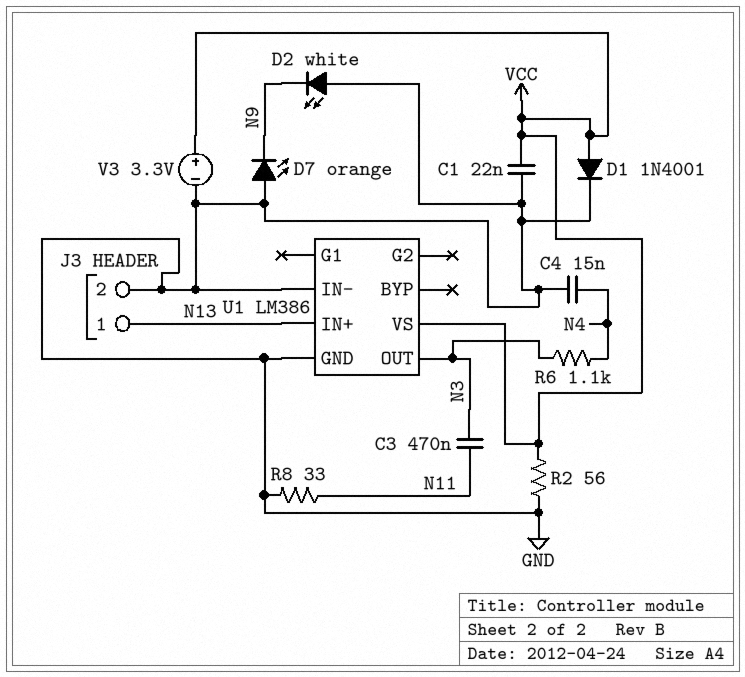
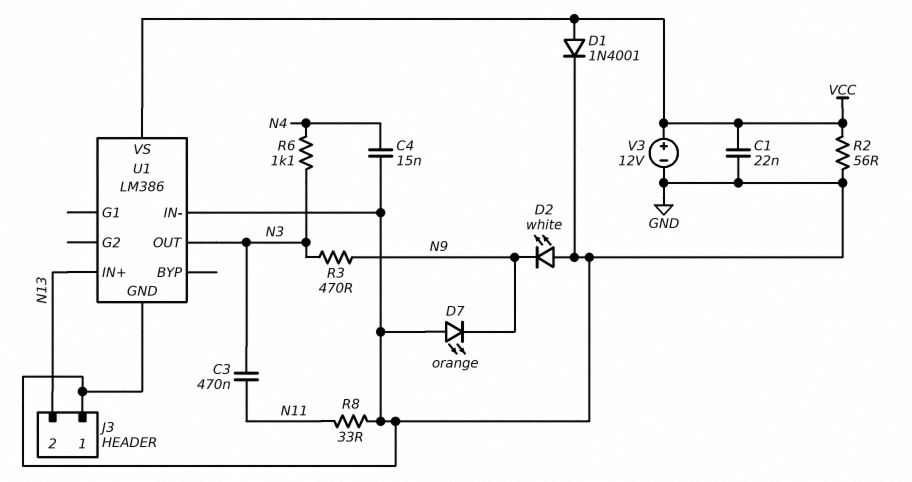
J3 pin 1: N13 -> GND
J3 pin 2: GND -> N13
R3: none -> 470 (N3, N9)
V3: 3.3V (plus VCC, minus GND) -> 12V (plus VCC, minus GND)

